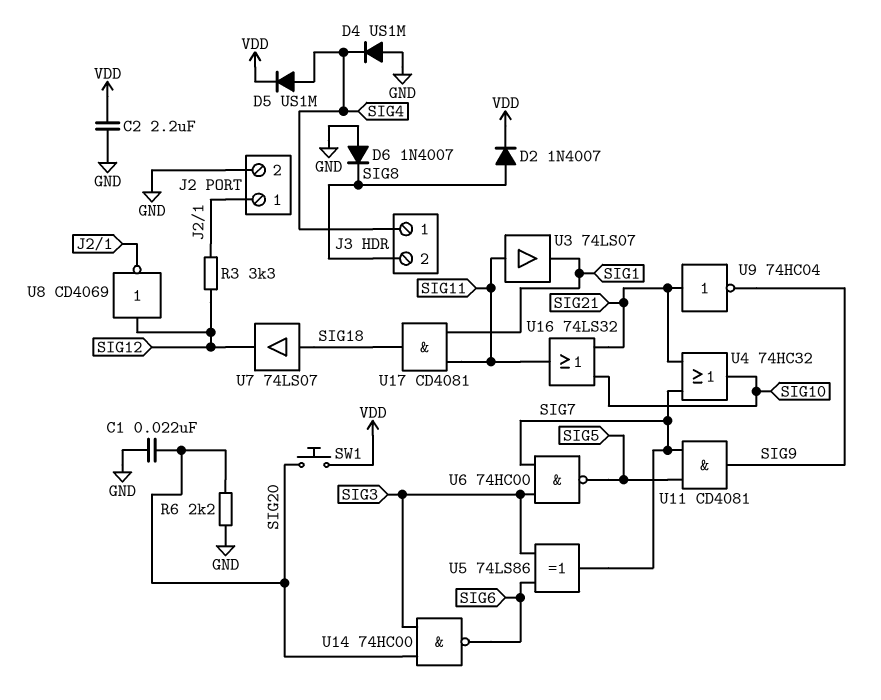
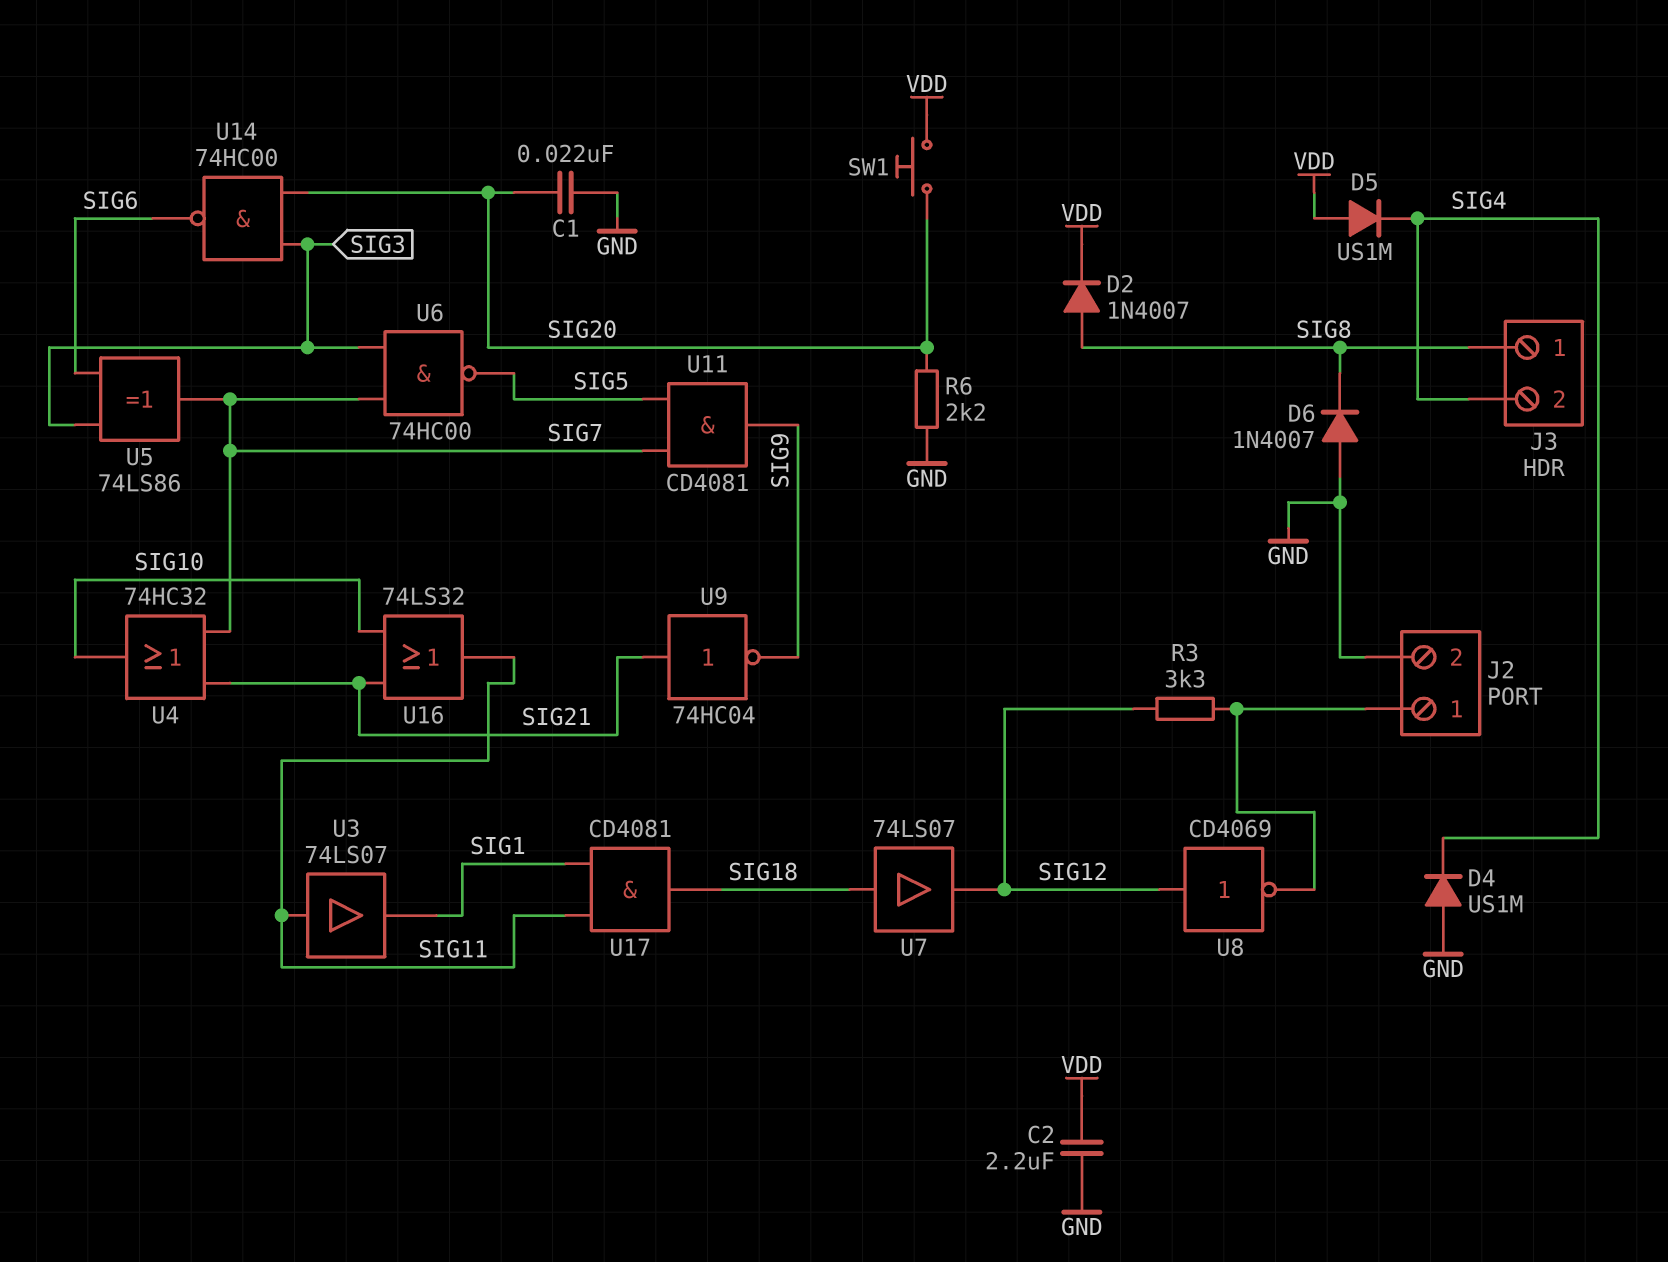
D5: diode US1M (A SIG4, K VDD) -> diode US1M (A VDD, K SIG4)
J3 pin 1: SIG4 -> SIG8
J3 pin 2: SIG8 -> SIG4

